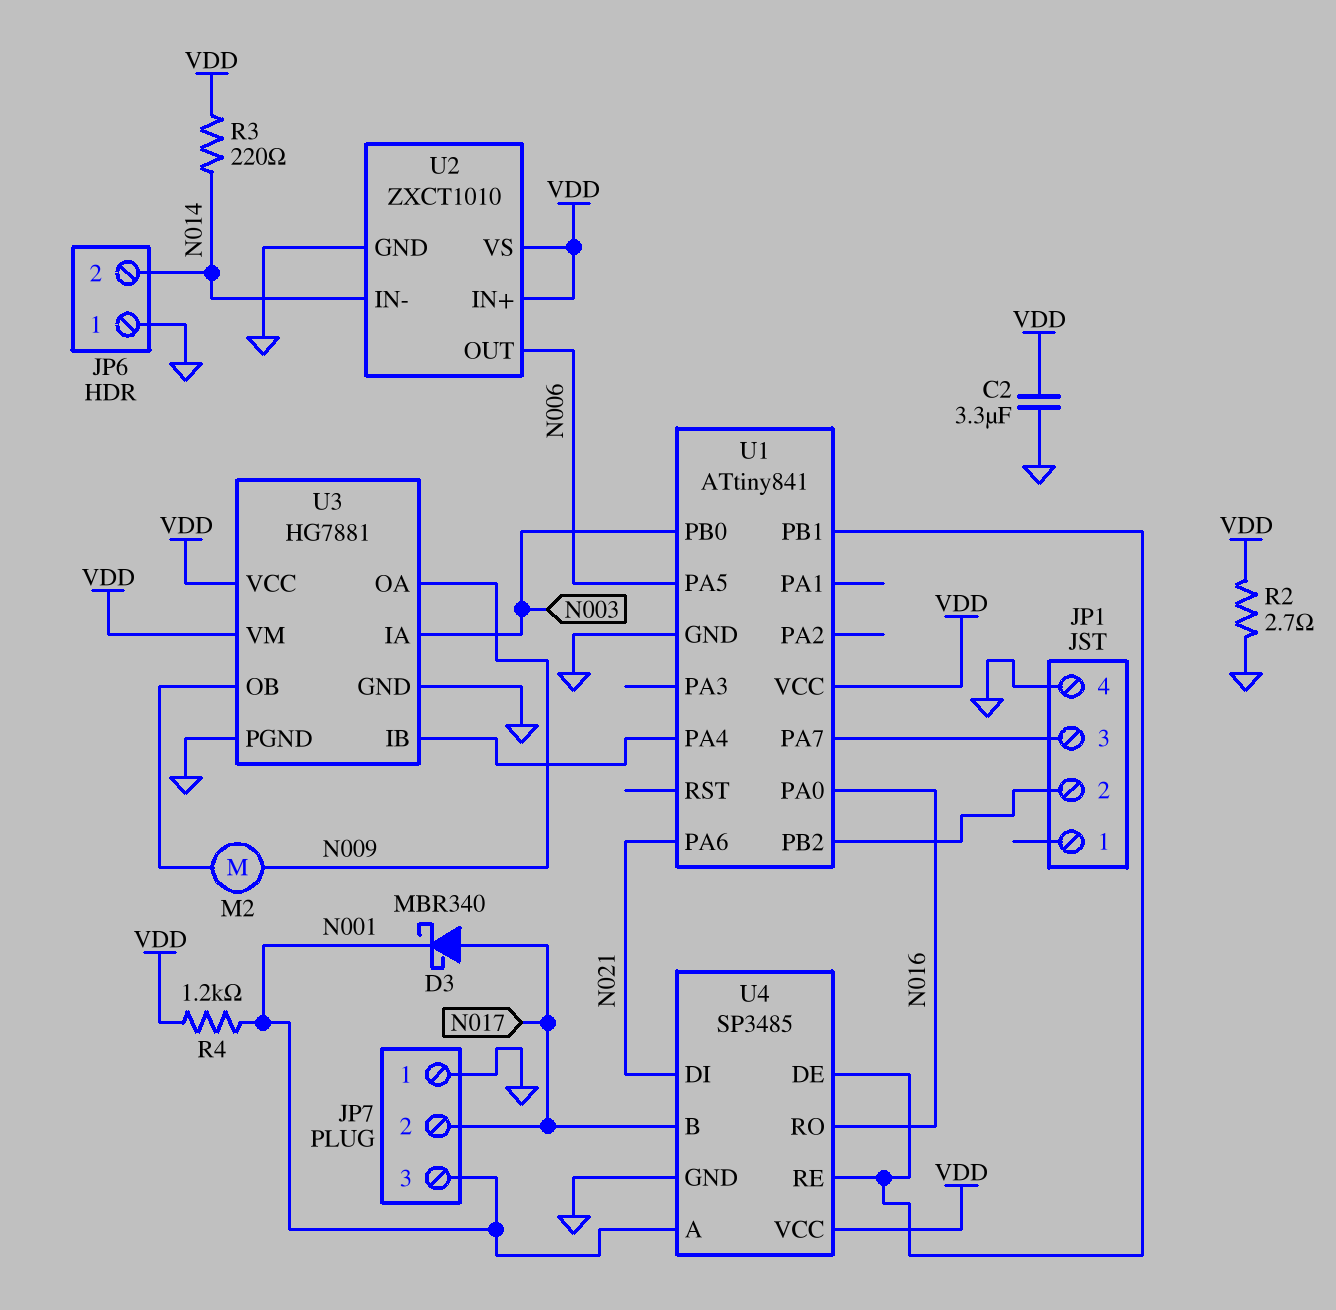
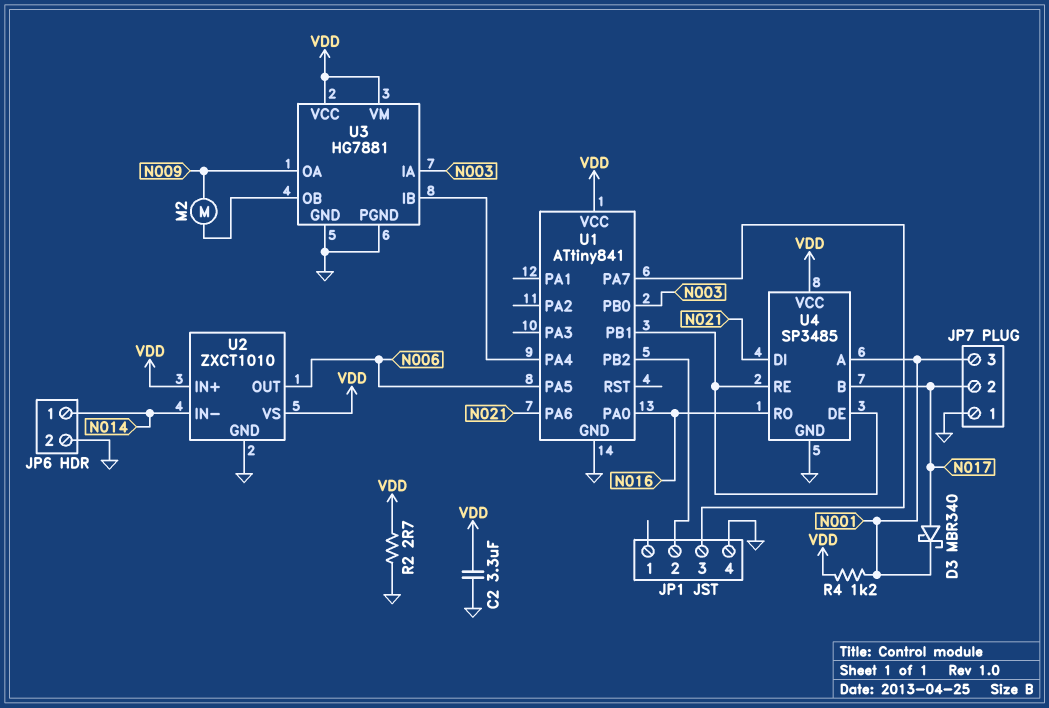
JP6 pin 1: GND -> N014
JP6 pin 2: N014 -> GND
R3: 220 (N014, VDD) -> none

